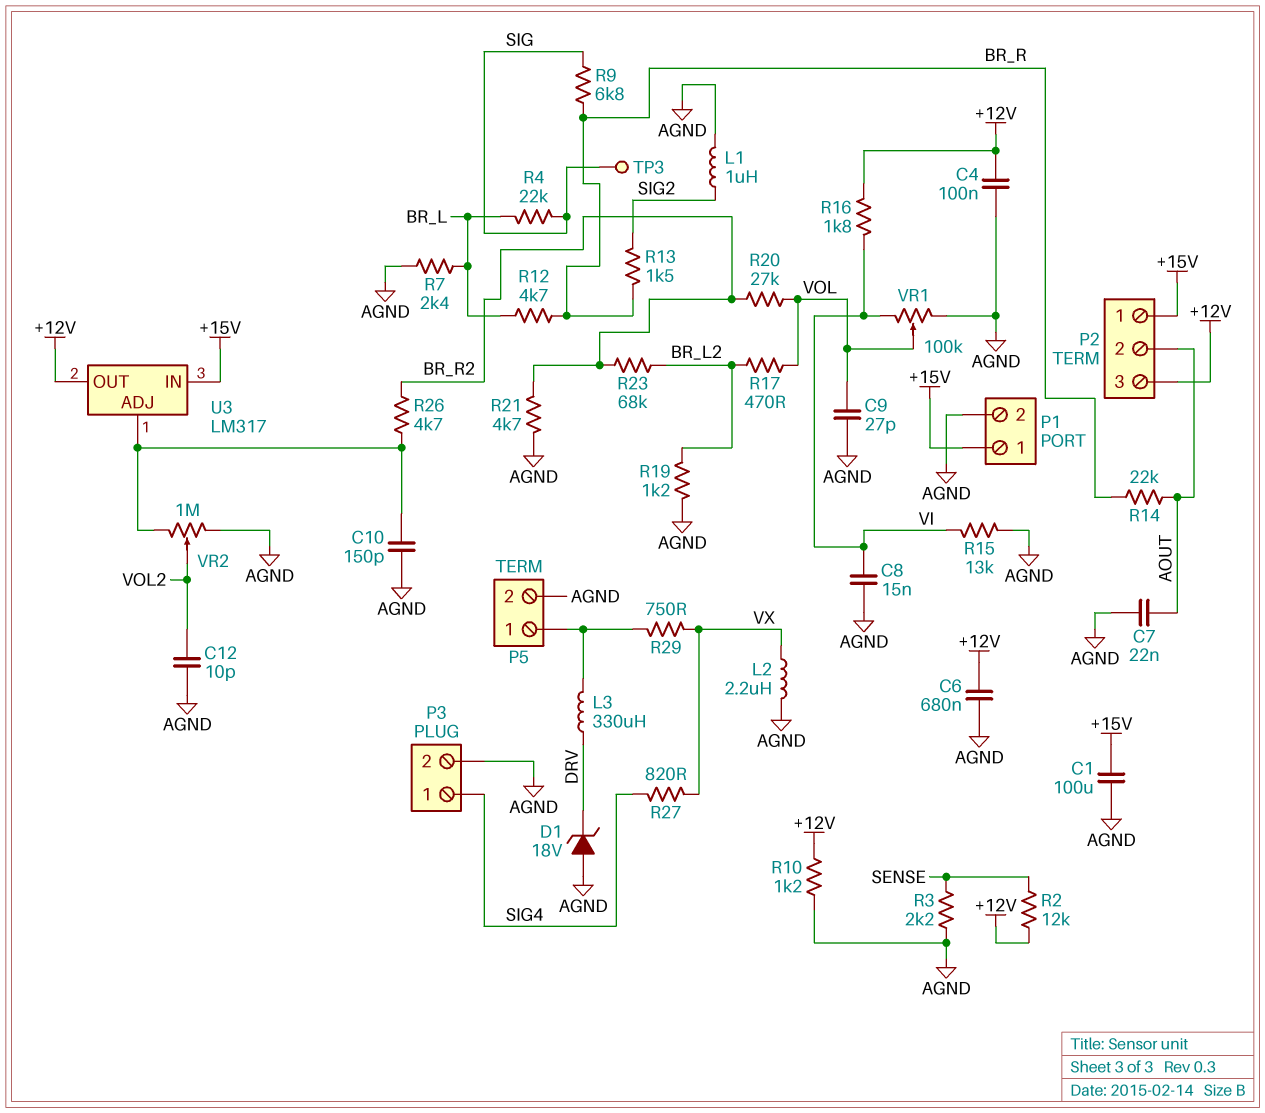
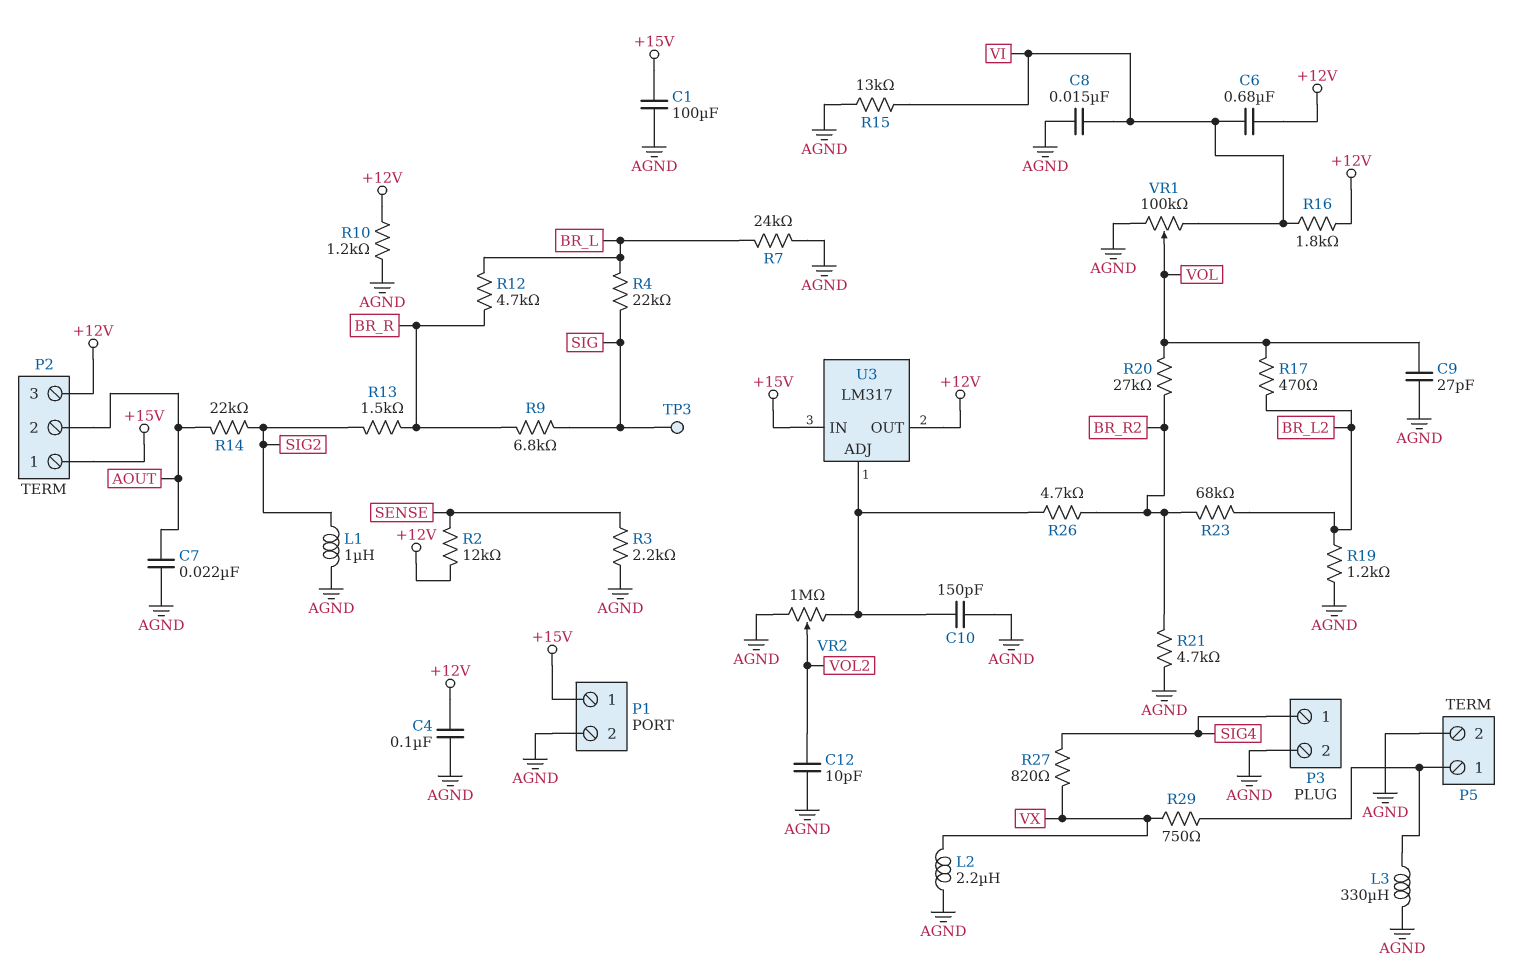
C6: 680nF (+12V, AGND) -> 680nF (+12V, VI)
D1: zener 18V (A AGND, K DRV) -> none
L3: 330uH (DRV, P5/1) -> 330uH (AGND, P5/1)
R7: 2.4k (AGND, BR_L) -> 24k (AGND, BR_L)
R14: 22k (AOUT, BR_R) -> 22k (AOUT, SIG2)

